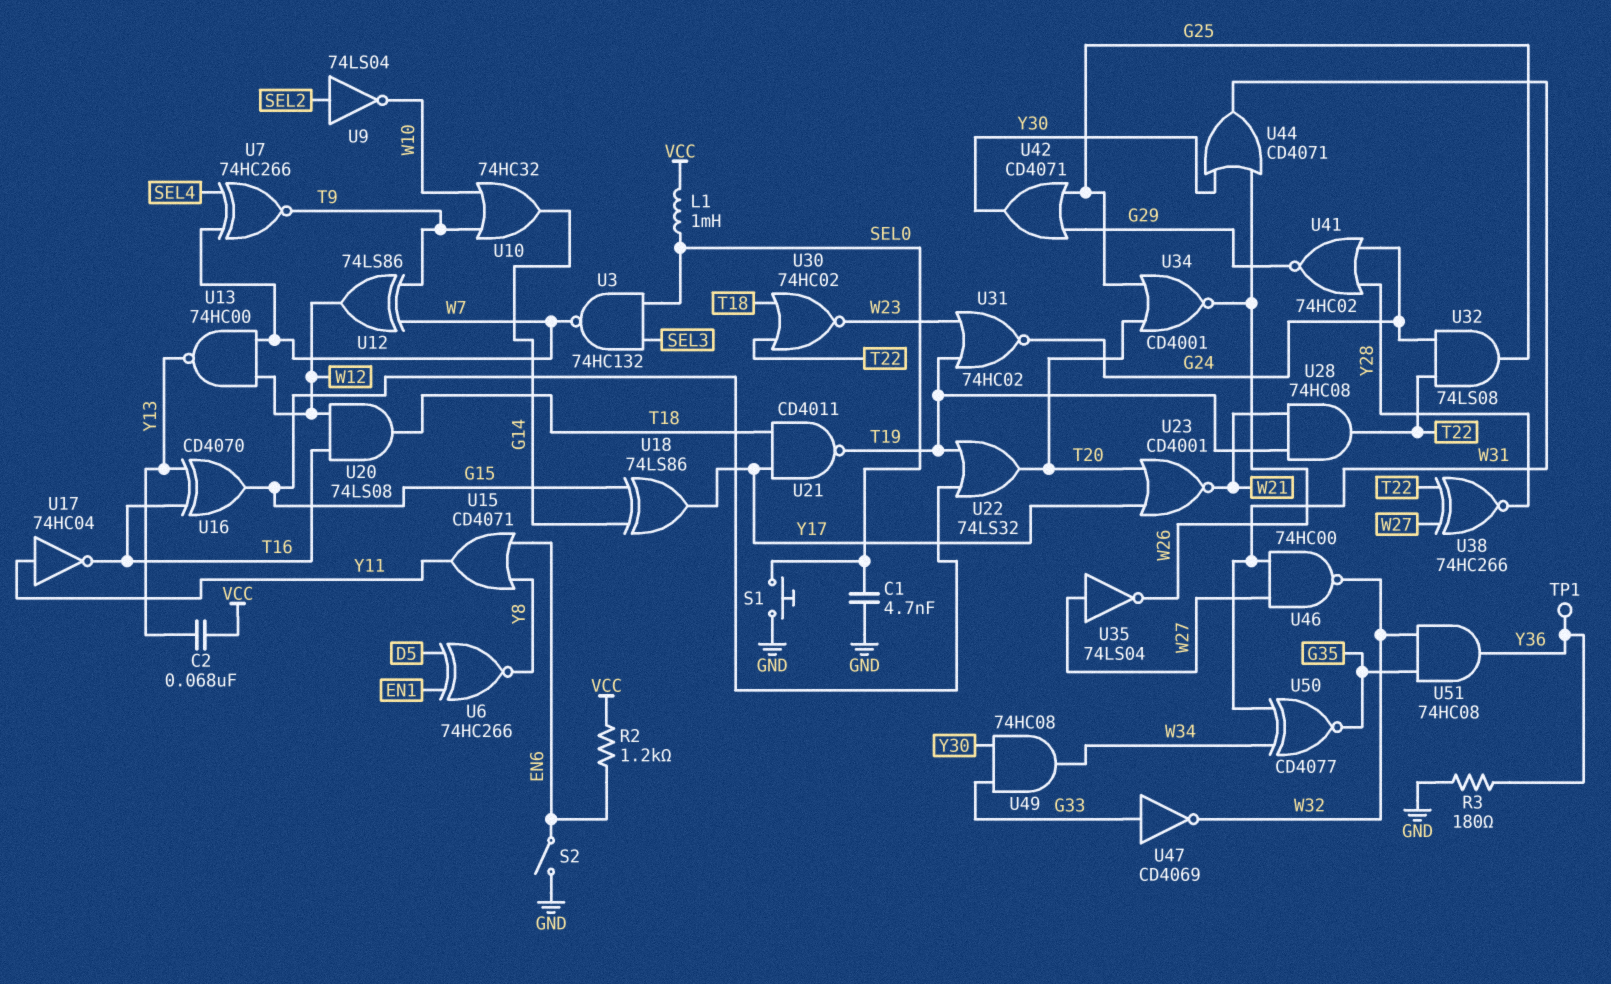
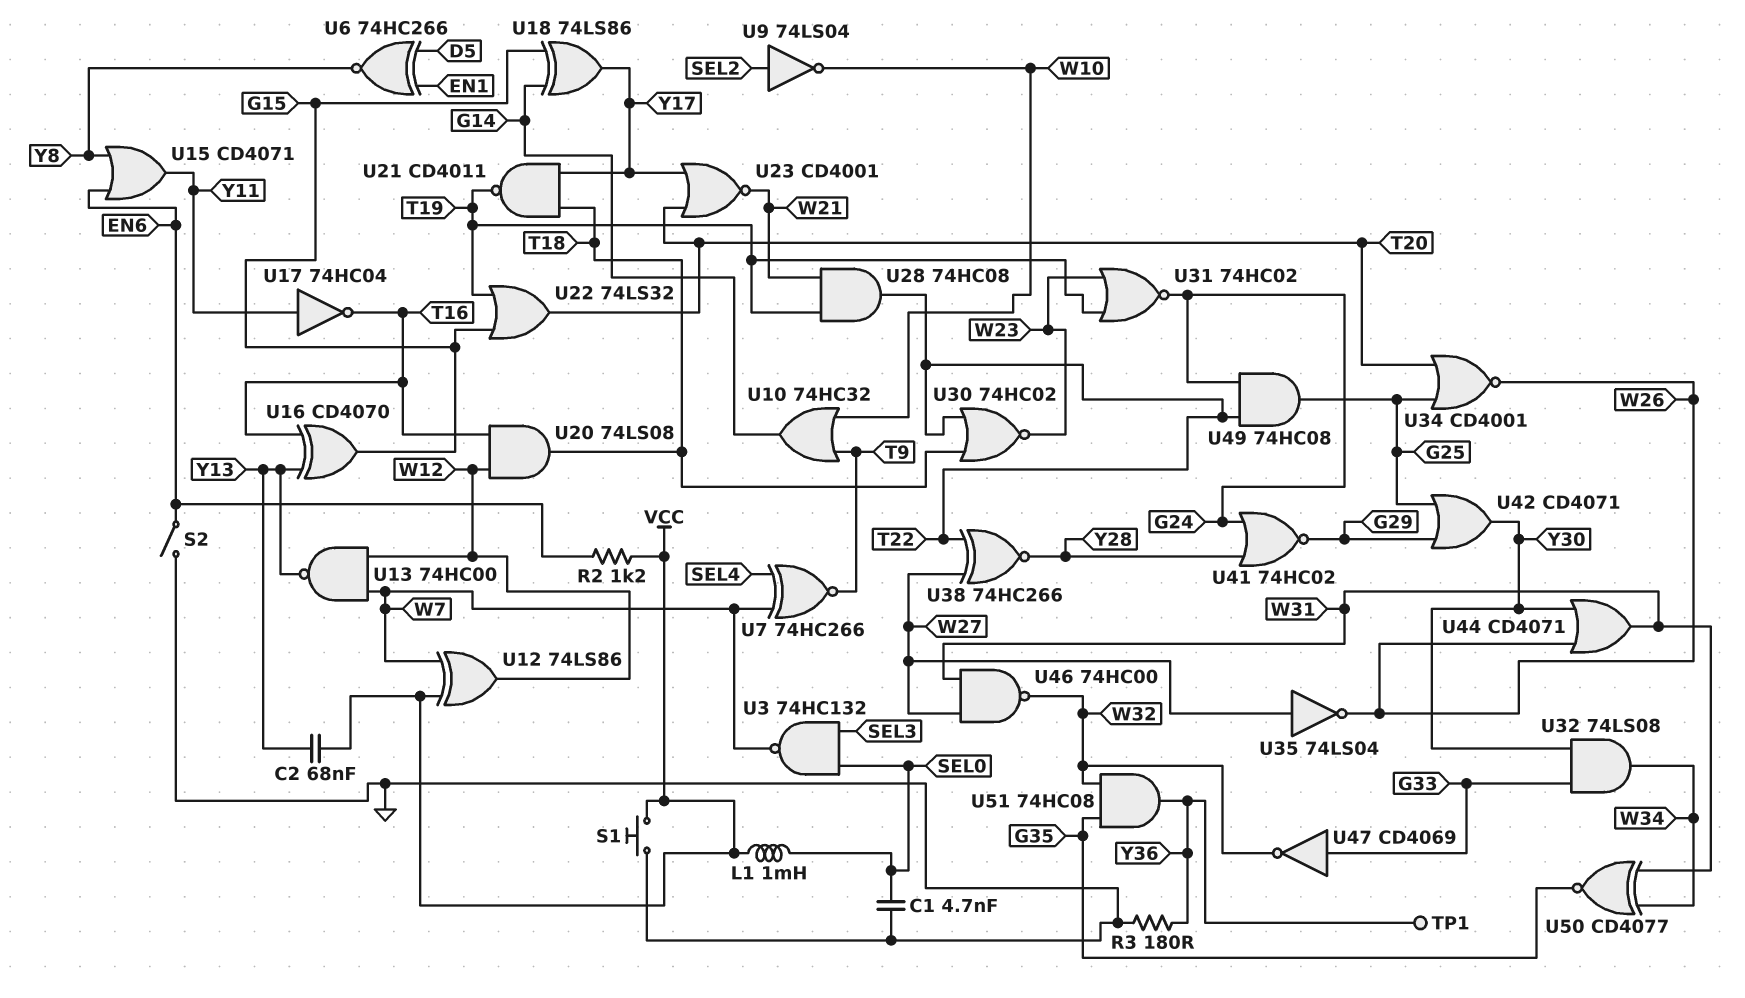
S1: button (GND, SEL0) -> button (GND, VCC)
U12: XOR 74LS86 (in T9, in W7, out W12) -> XOR 74LS86 (in VCC, in W7, out W12)
U32: AND 74LS08 (in G24, in T22, out G25) -> AND 74LS08 (in G33, in Y30, out W34)
U49: AND 74HC08 (in G33, in Y30, out W34) -> AND 74HC08 (in G24, in T22, out G25)

